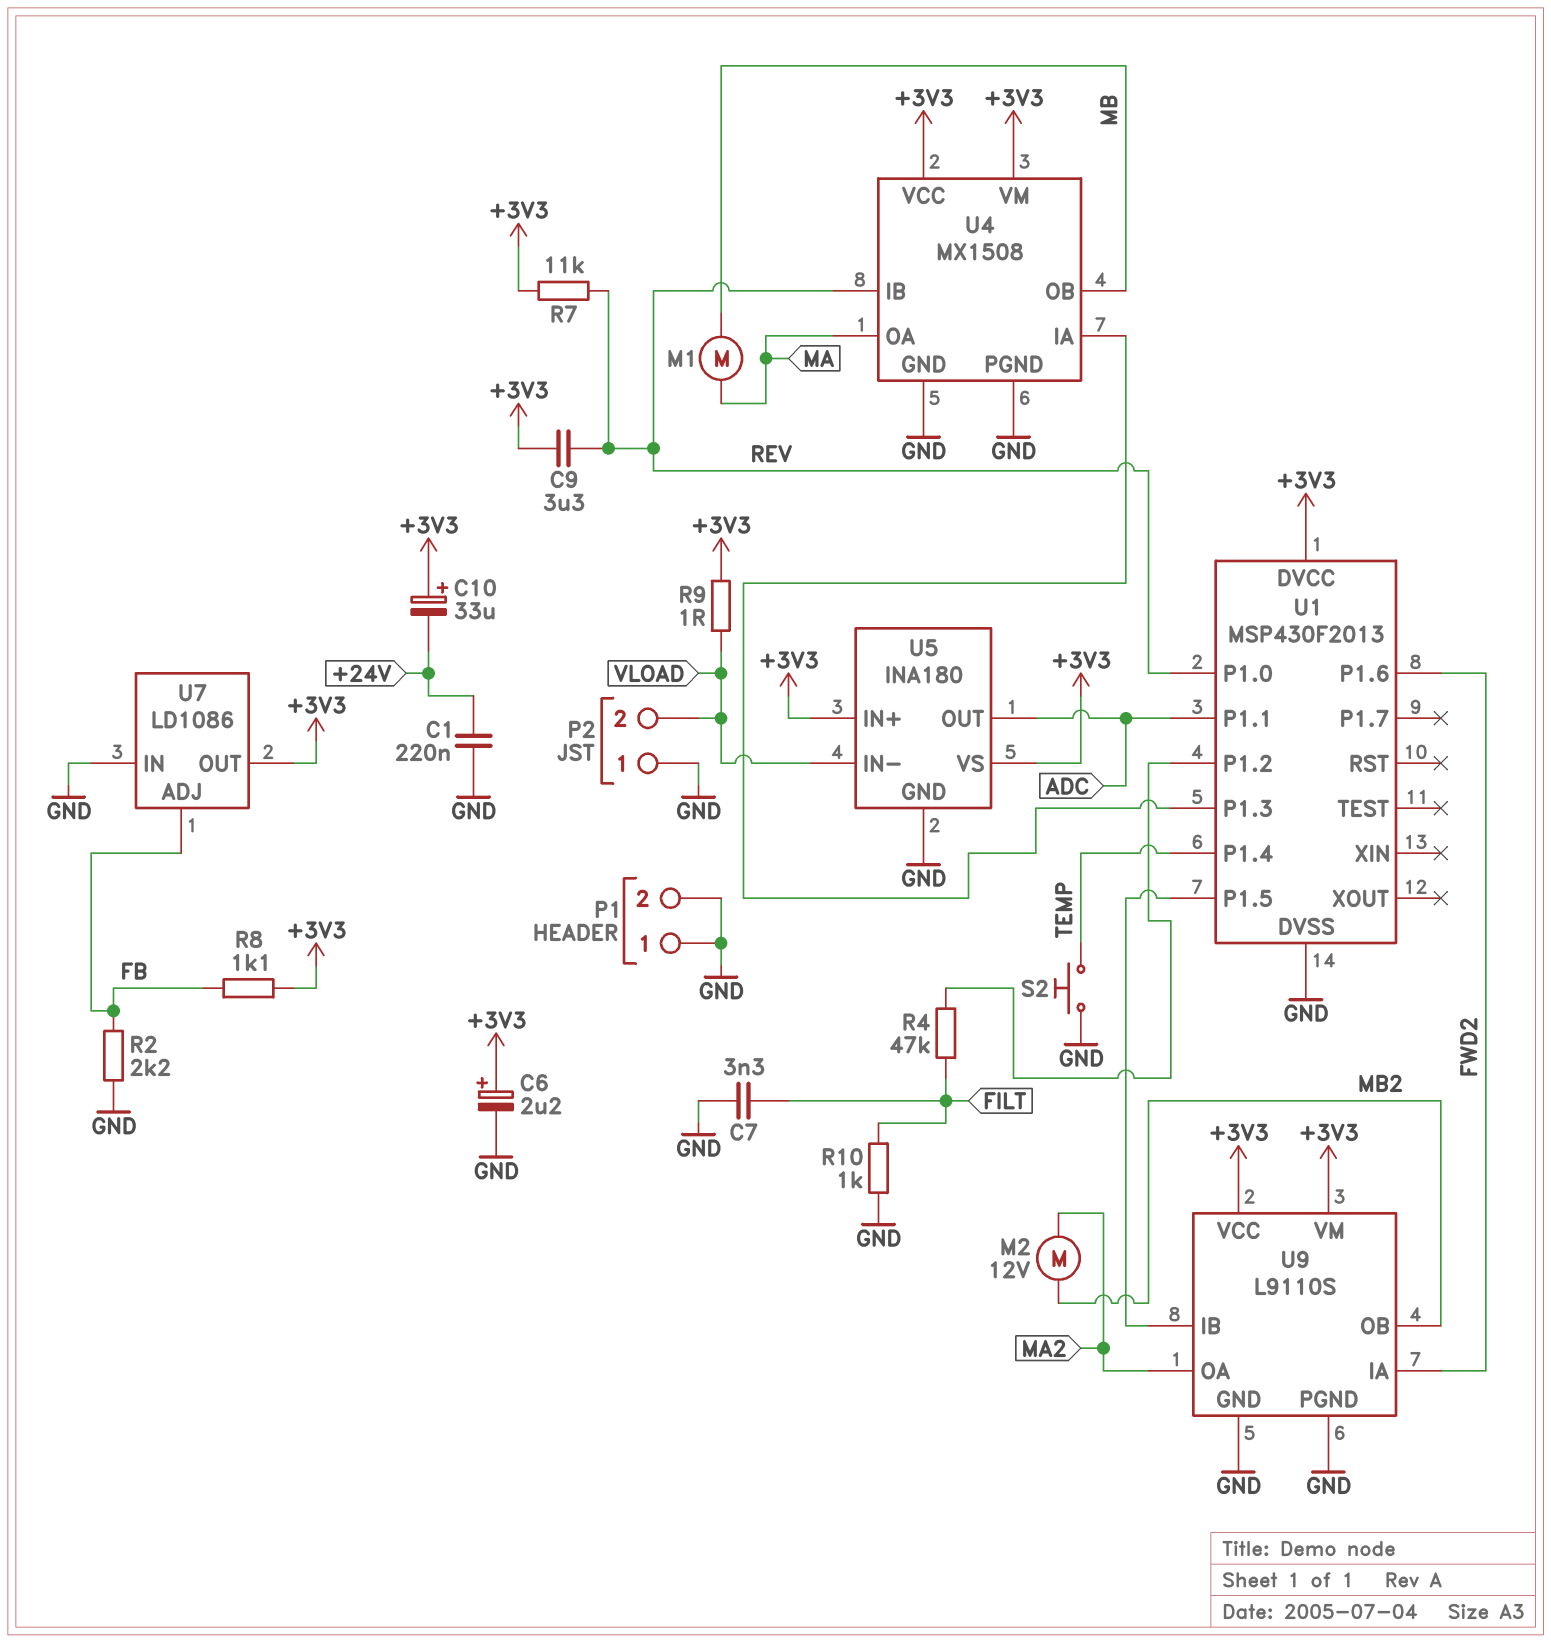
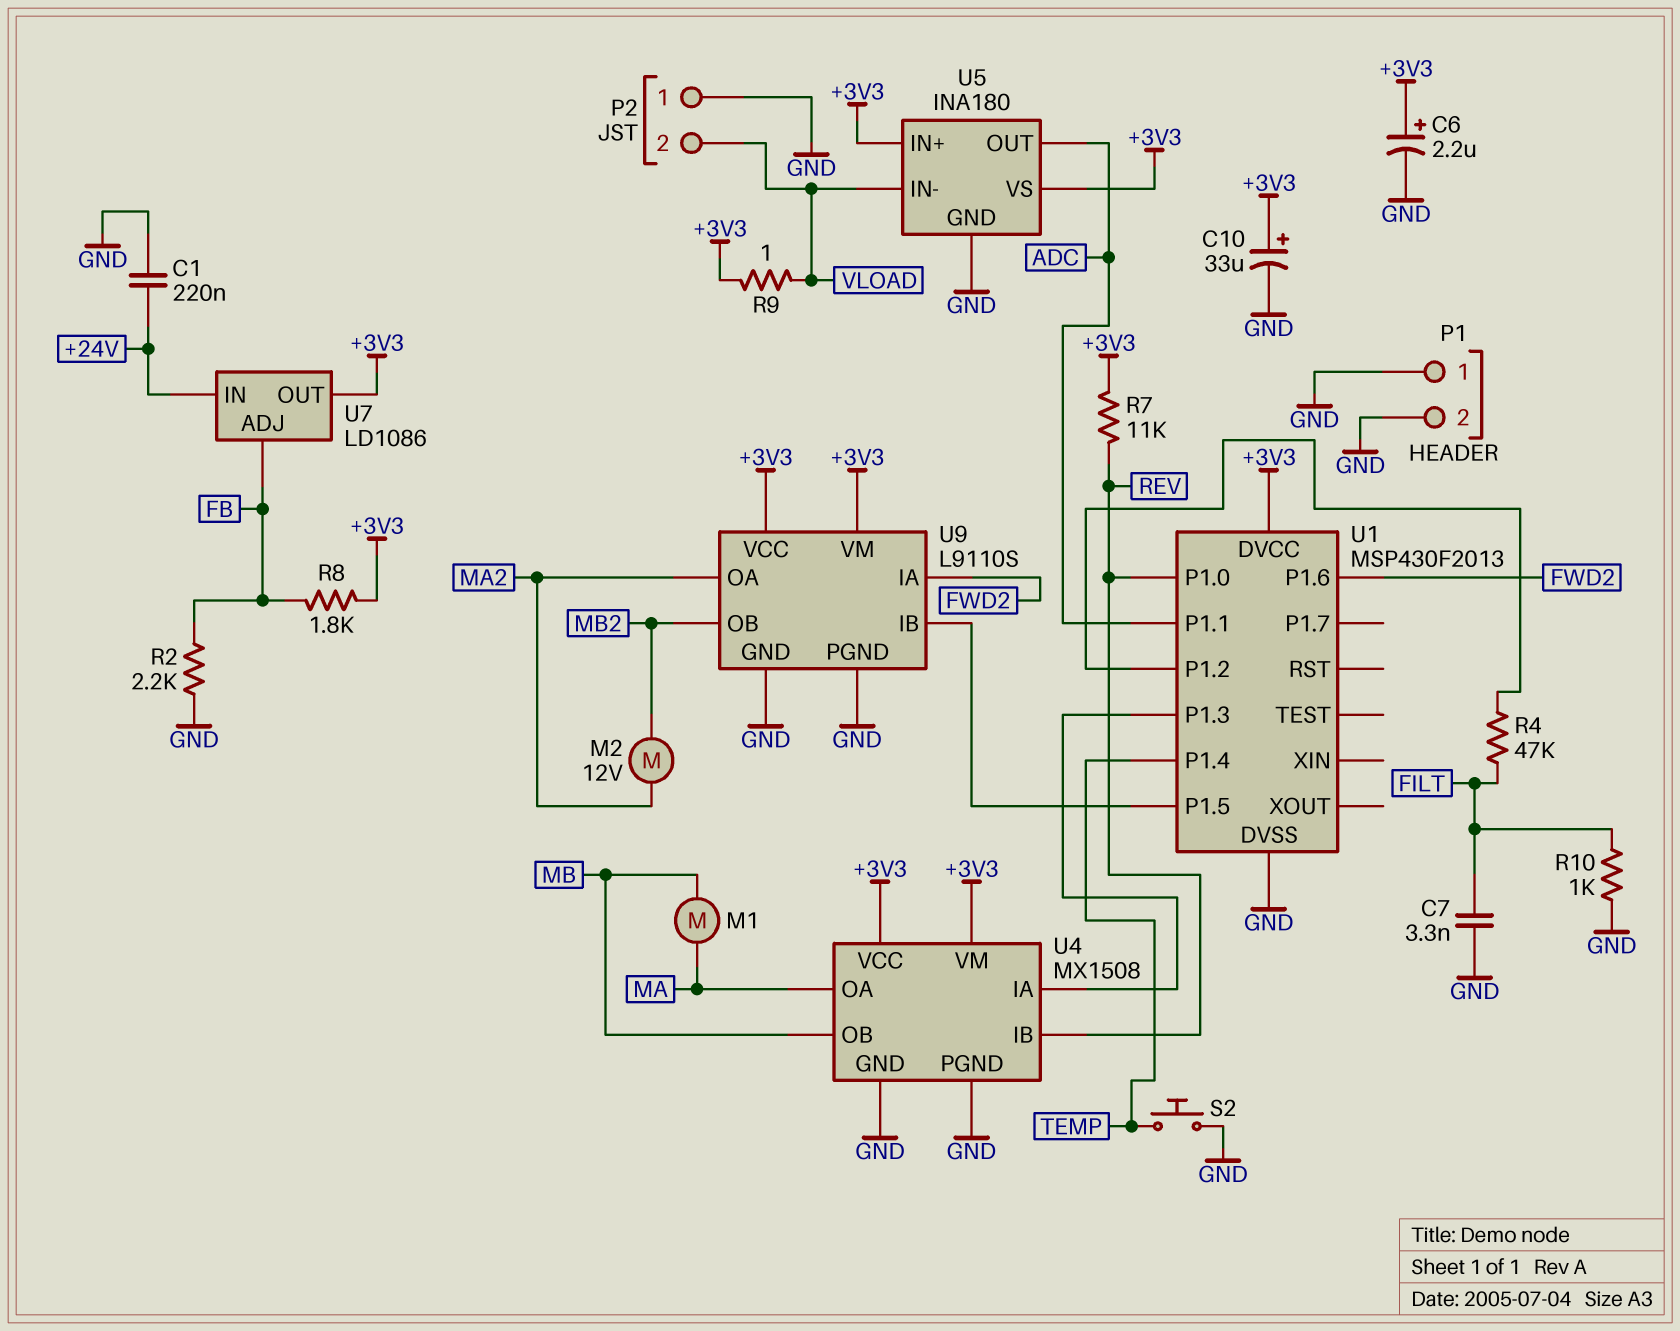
C9: 3.3uF (+3V3, REV) -> none
C10: 33uF (plus +3V3, minus +24V) -> 33uF (plus +3V3, minus GND)
R8: 1.1k (+3V3, FB) -> 1.8k (+3V3, FB)
U7 pin IN: GND -> +24V

